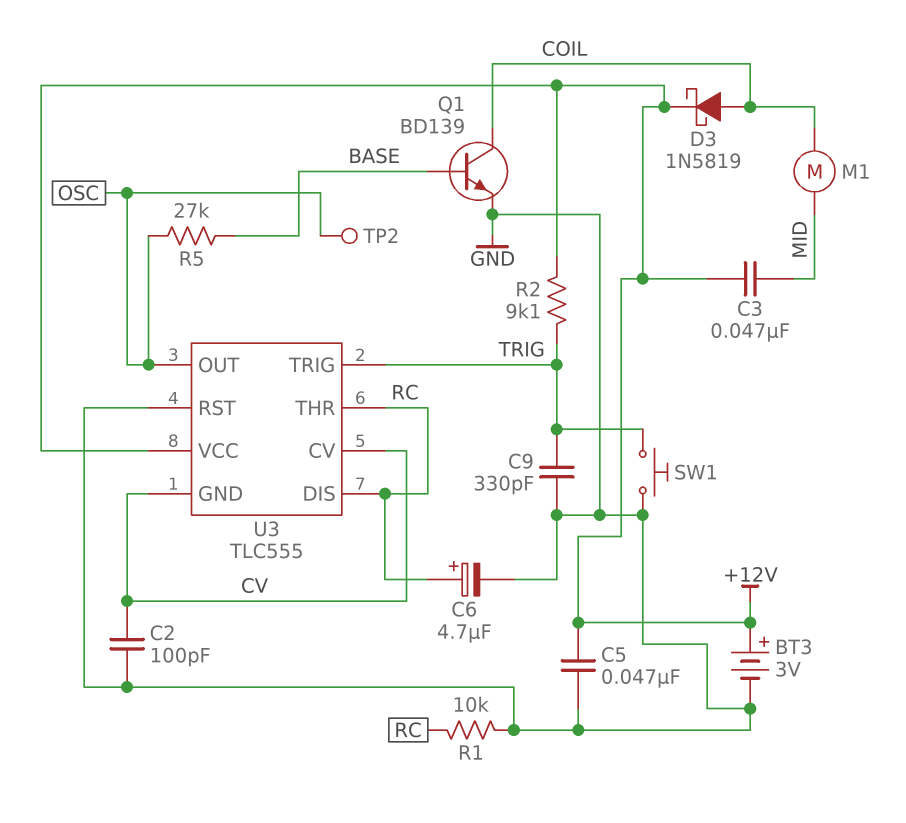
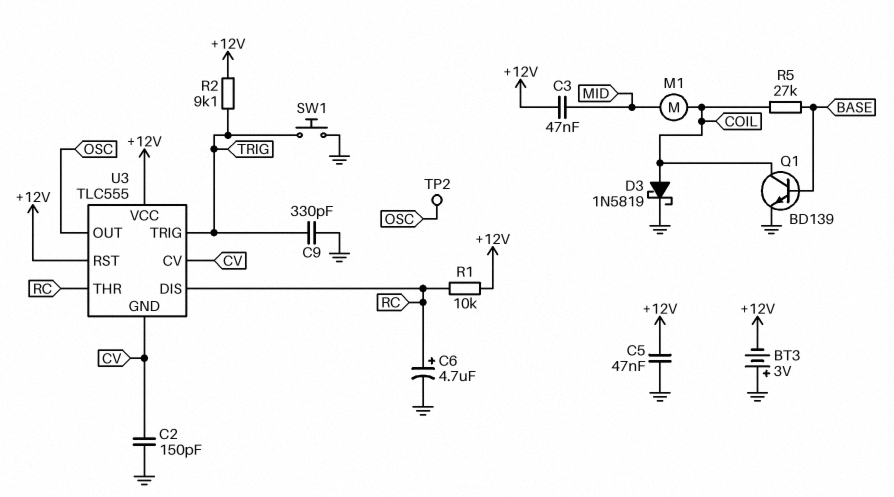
BT3: 3V (plus +12V, minus GND) -> 3V (plus GND, minus +12V)
C2: 100pF (CV, GND) -> 150pF (CV, GND)
D3: schottky 1N5819 (A COIL, K +12V) -> schottky 1N5819 (A COIL, K GND)
R1: 10k (GND, RC) -> 10k (+12V, RC)
R5: 27k (BASE, OSC) -> 27k (BASE, COIL)
U3 pin RST: GND -> +12V

